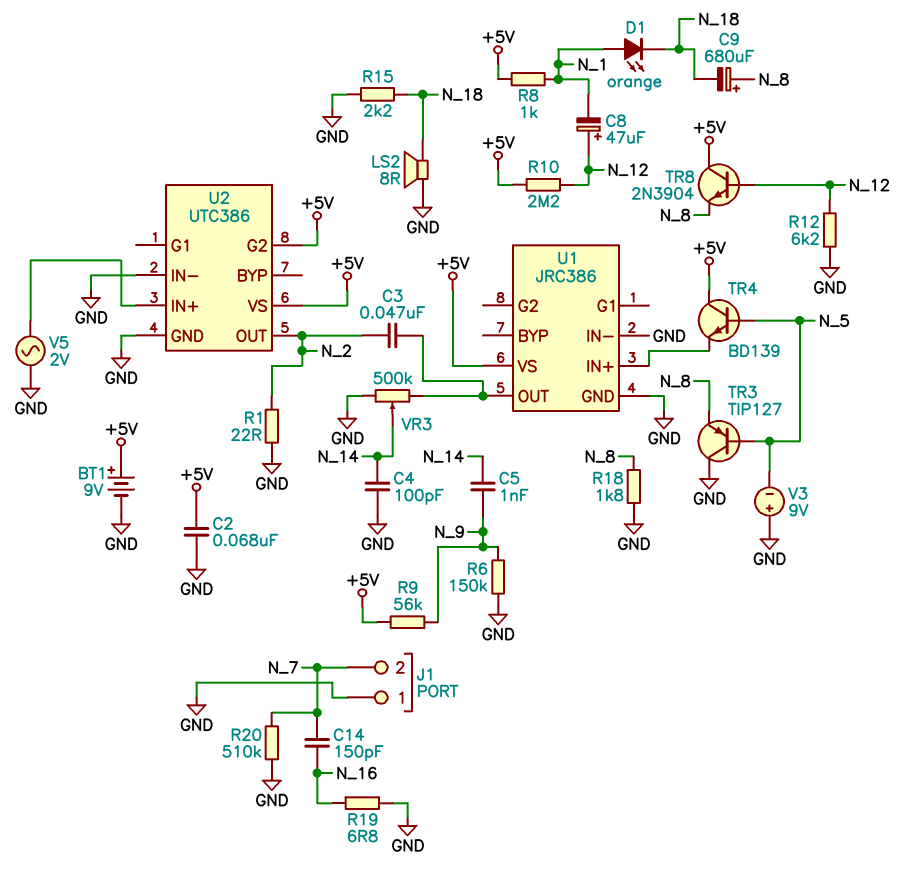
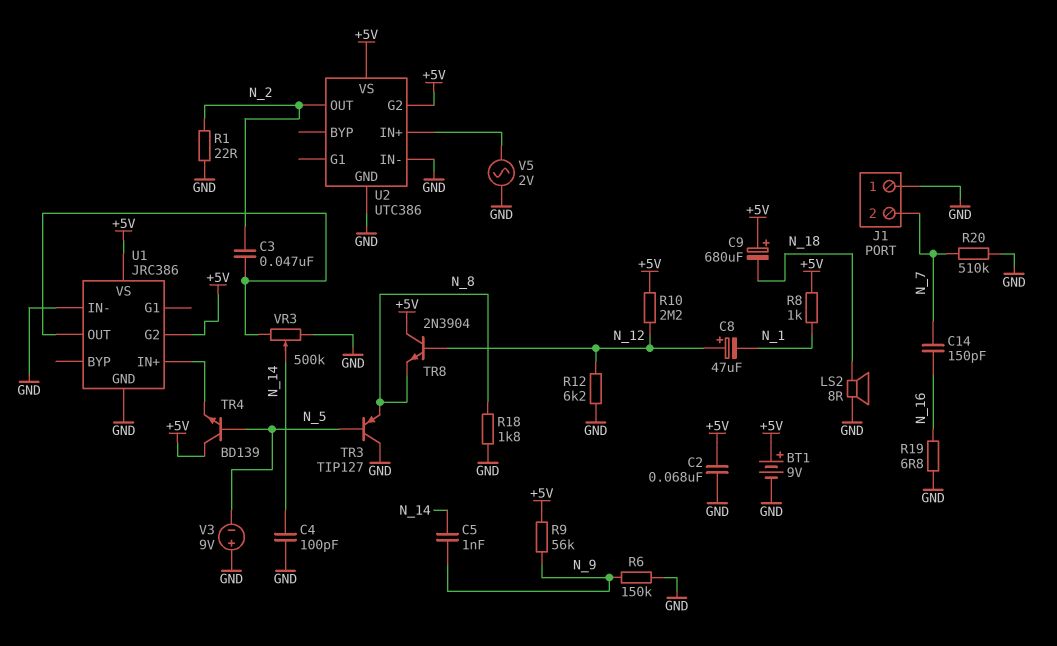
C9: 680uF (plus N_8, minus N_18) -> 680uF (plus +5V, minus N_18)
D1: LED orange (A N_1, K N_18) -> none
R15: 2.2k (GND, N_18) -> none
U1 pin G2: none -> +5V

